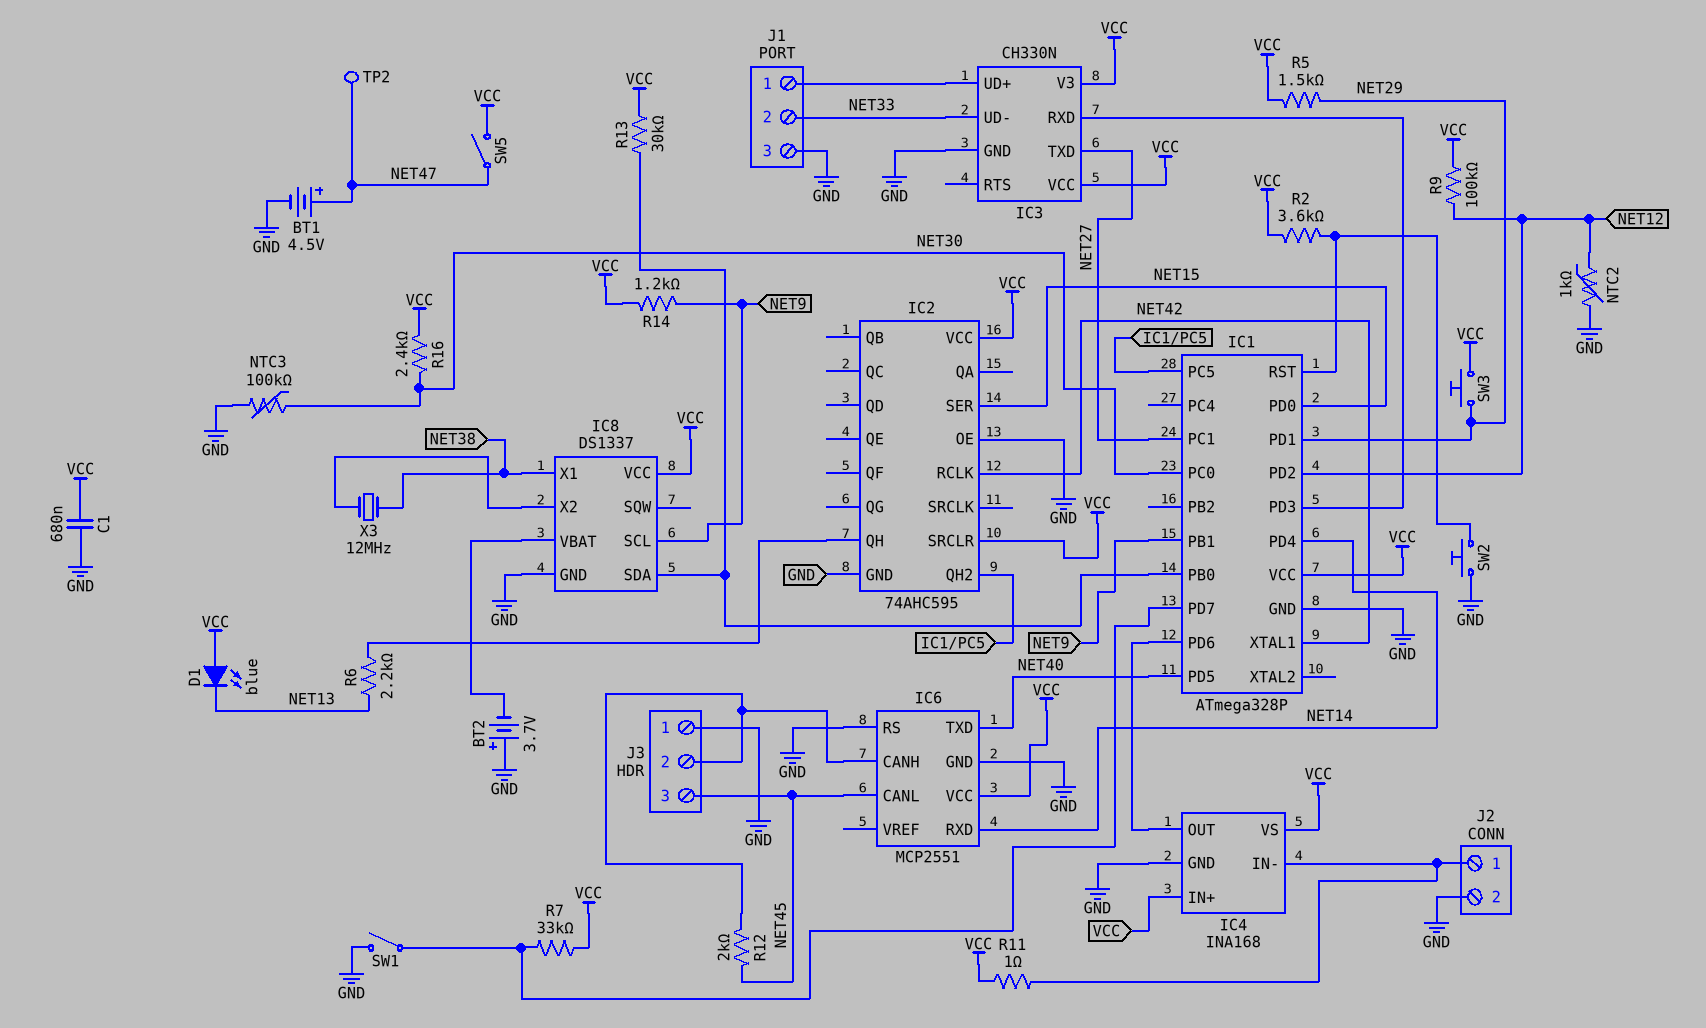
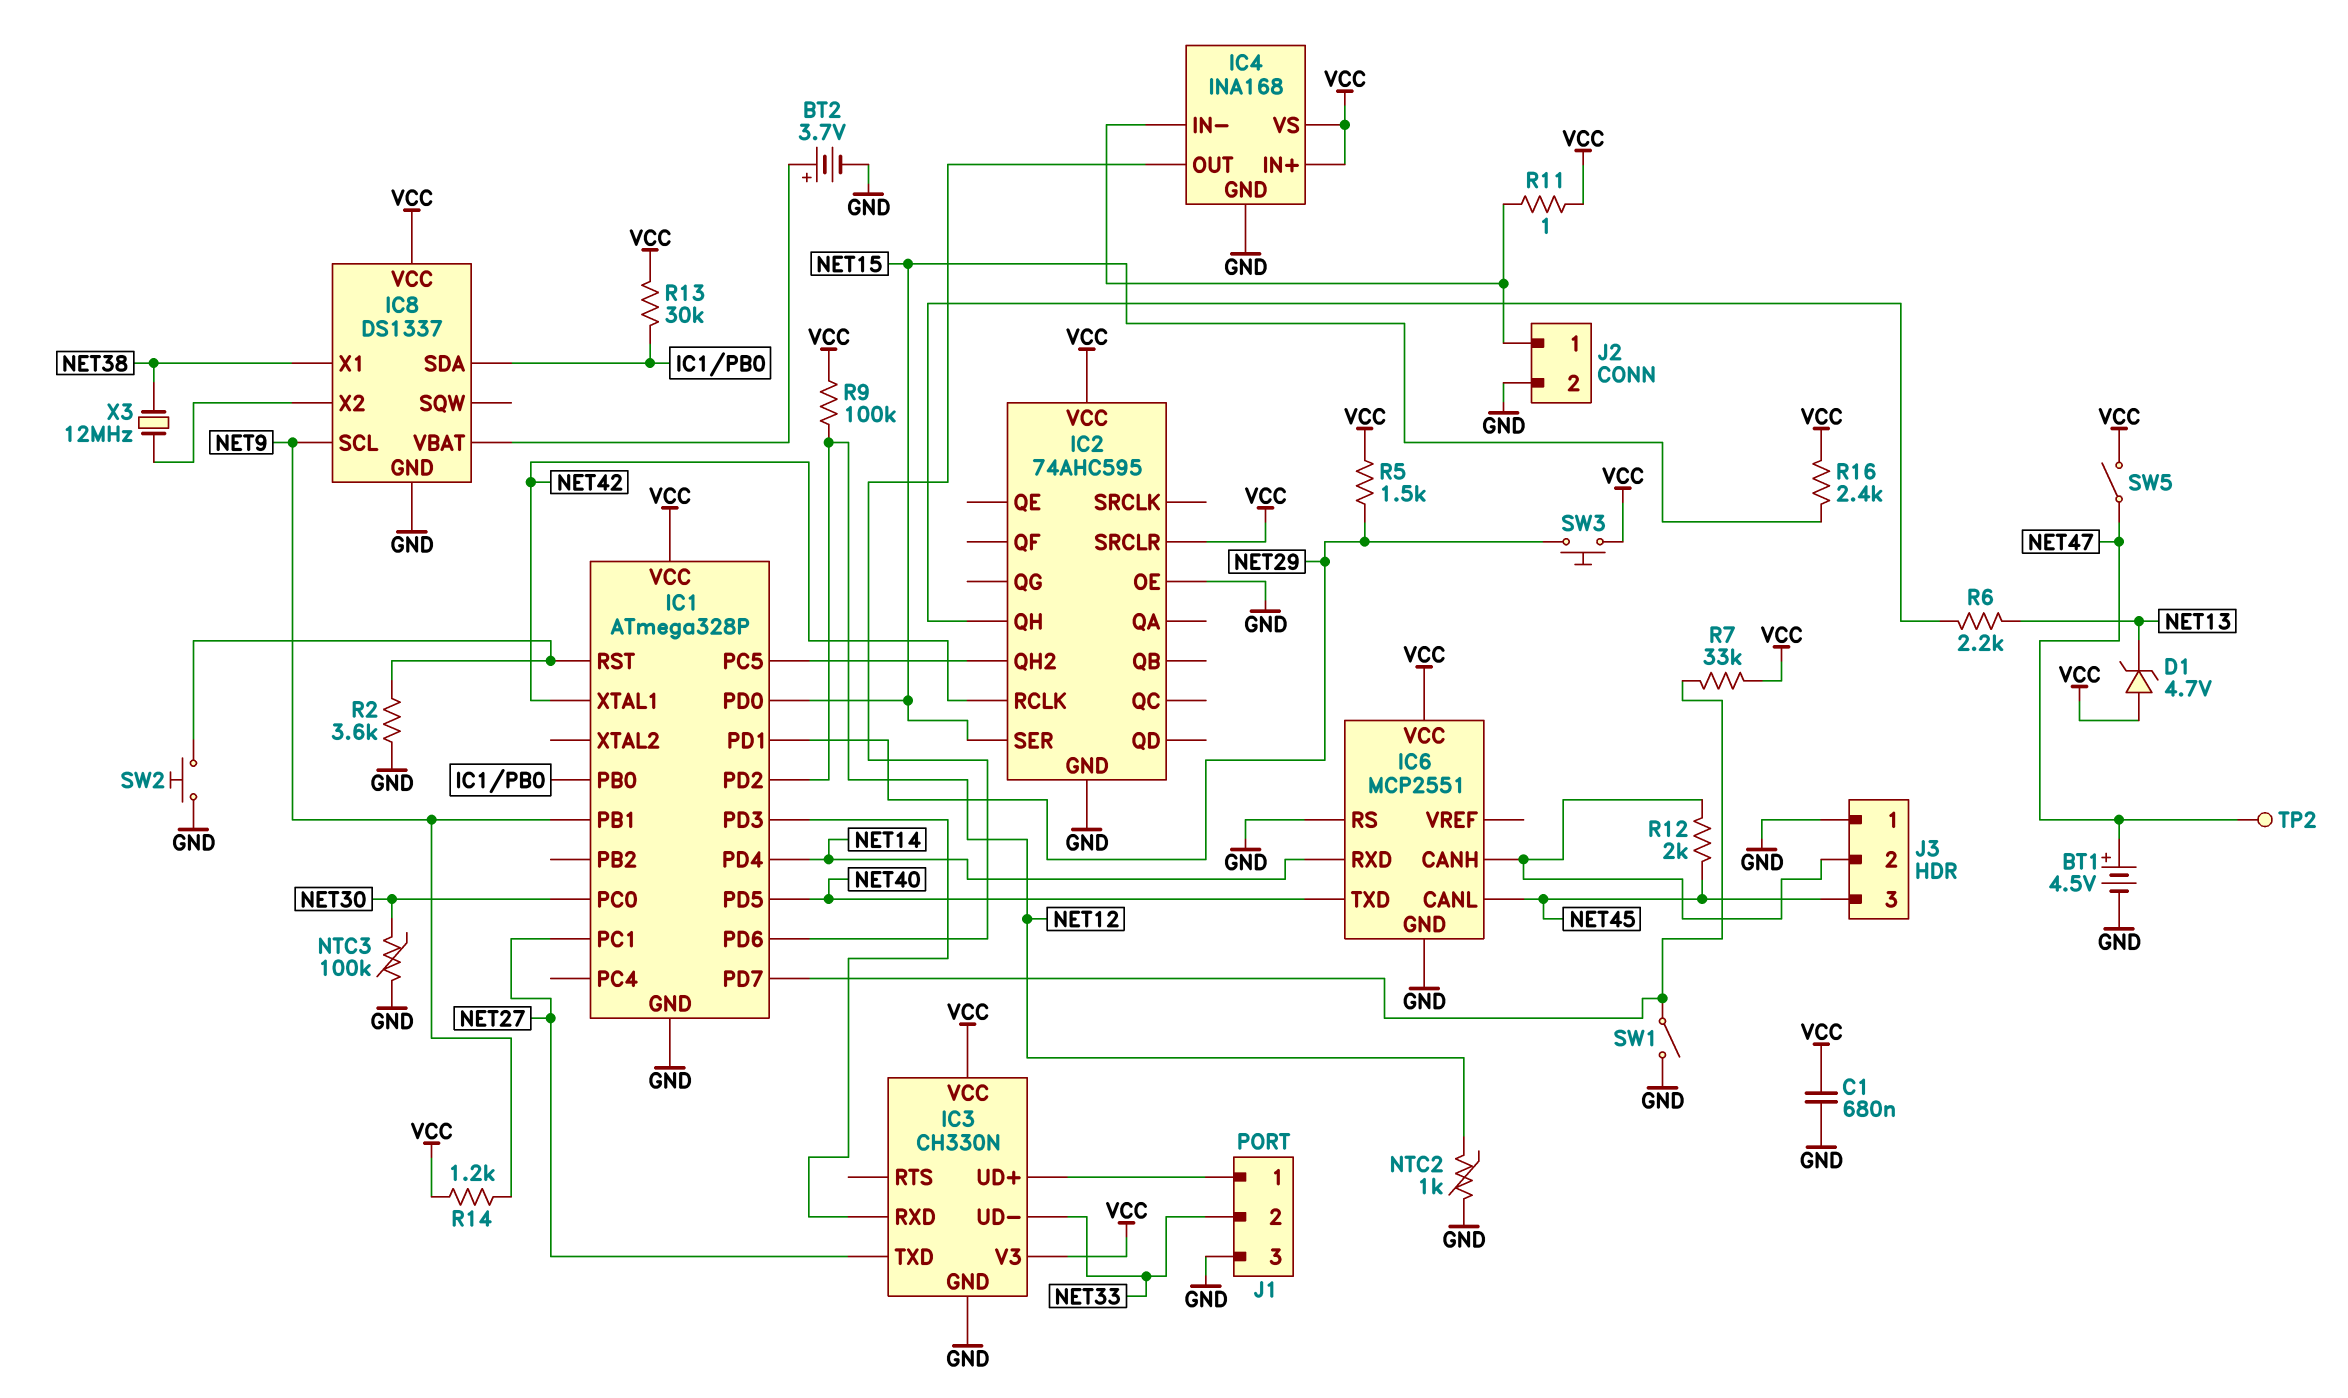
BT2: 3.7V (plus GND, minus IC8/VBAT) -> 3.7V (plus IC8/VBAT, minus GND)
D1: LED blue (A VCC, K NET13) -> zener 4.7V (A VCC, K NET13)
R2: 3.6k (IC1/RST, VCC) -> 3.6k (GND, IC1/RST)
R16: 2.4k (NET30, VCC) -> 2.4k (NET15, VCC)

